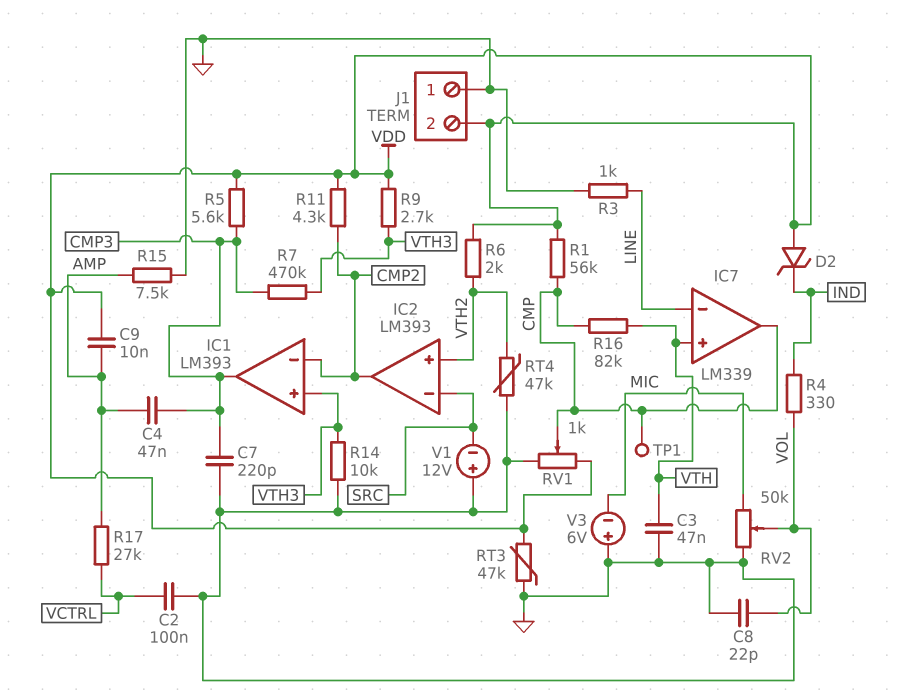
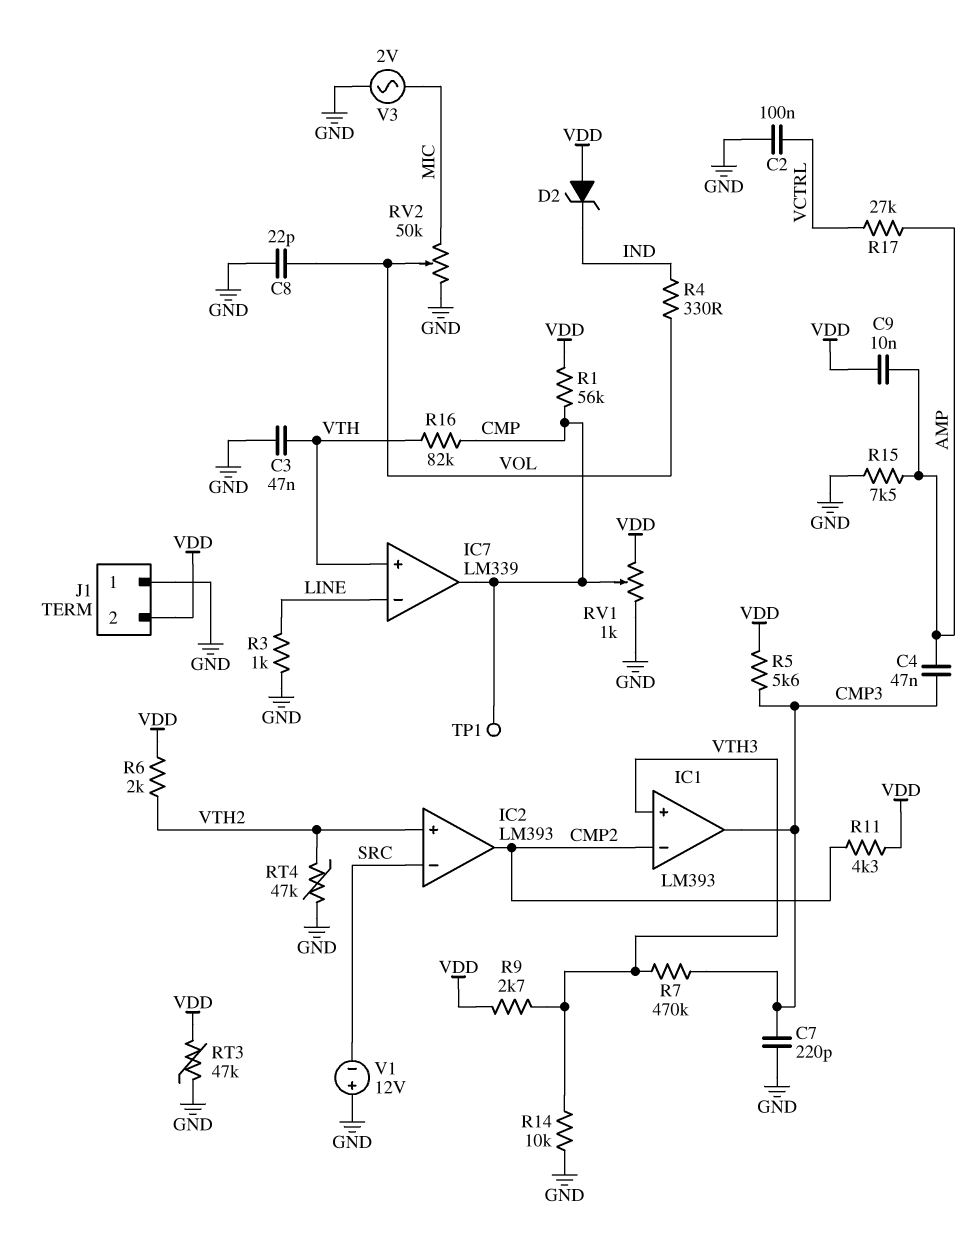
V3: 6V (plus GND, minus MIC) -> AC 2V (GND, MIC)

